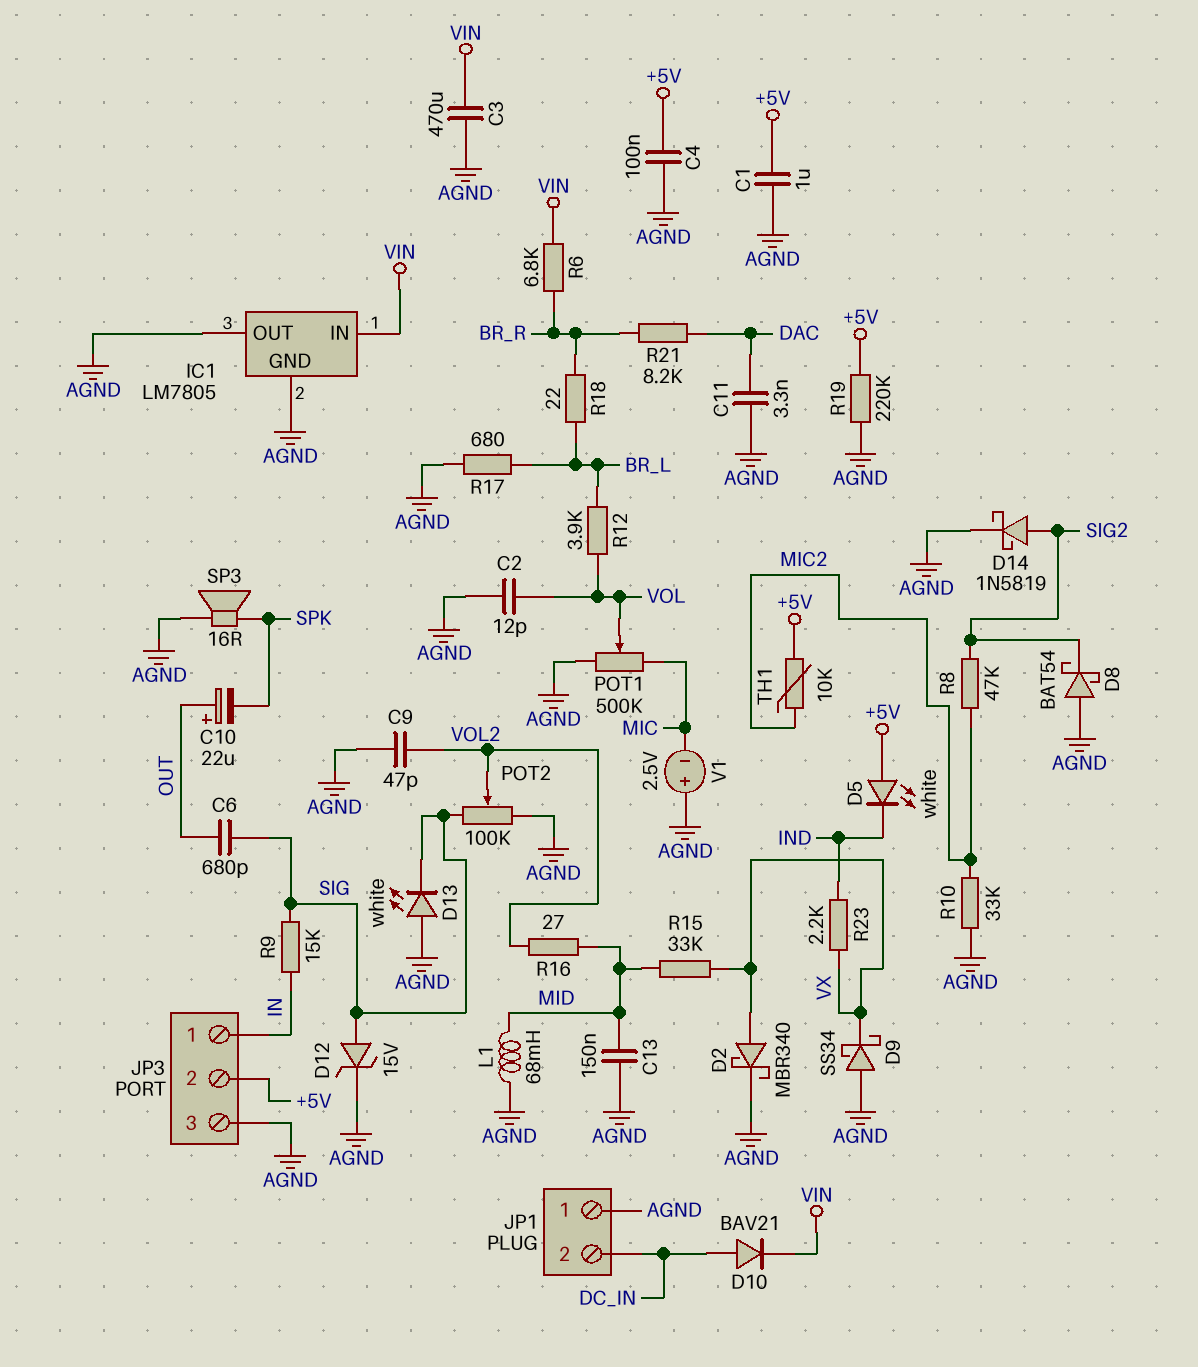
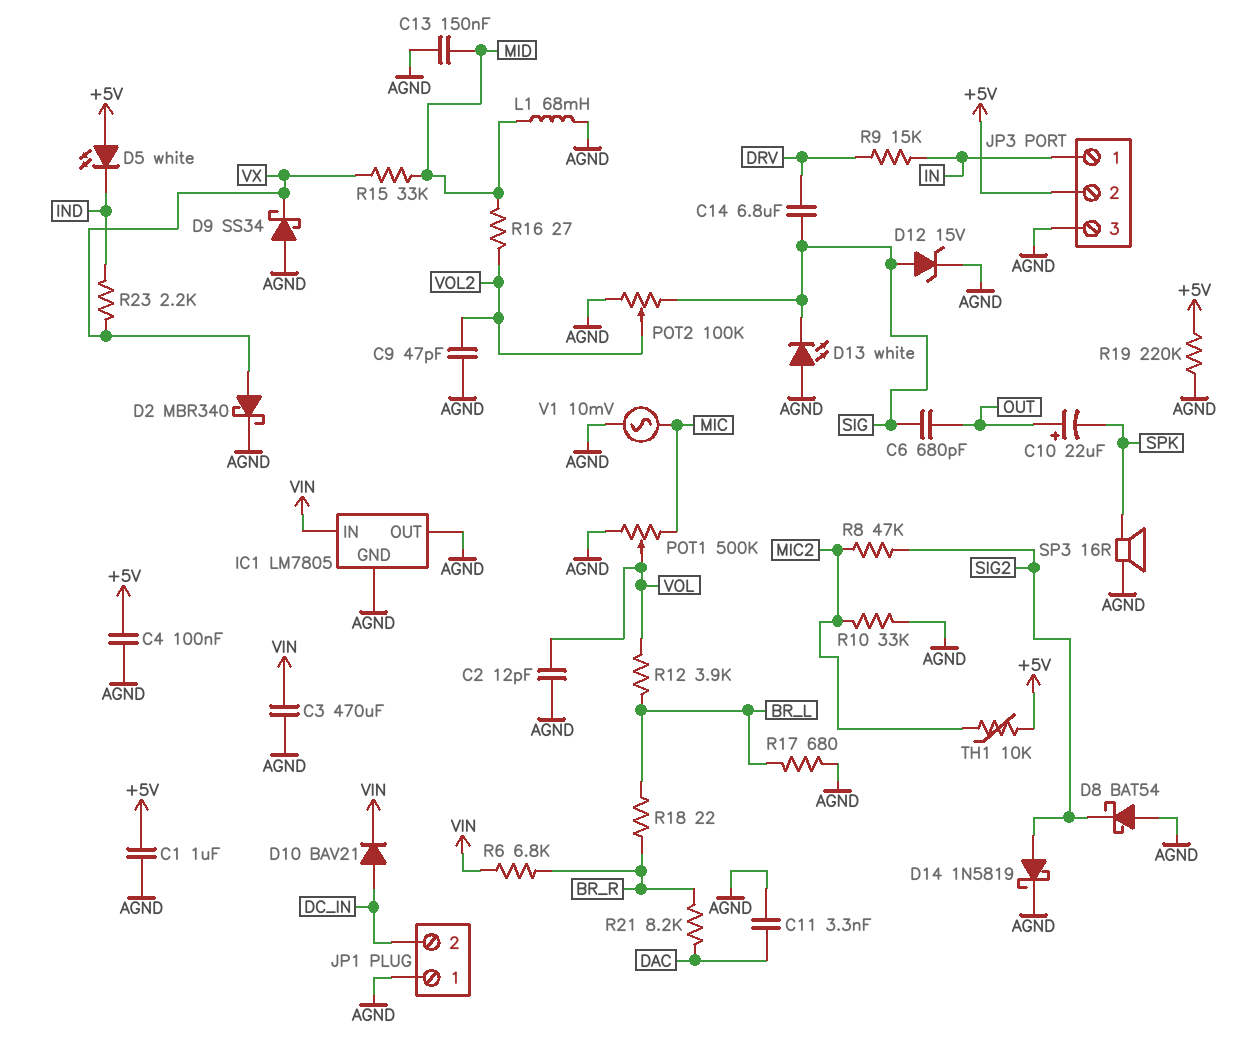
C14: none -> 6.8uF (DRV, SIG)
R9: 15k (IN, SIG) -> 15k (DRV, IN)
V1: 2.5V (plus AGND, minus MIC) -> AC 10mV (AGND, MIC)

